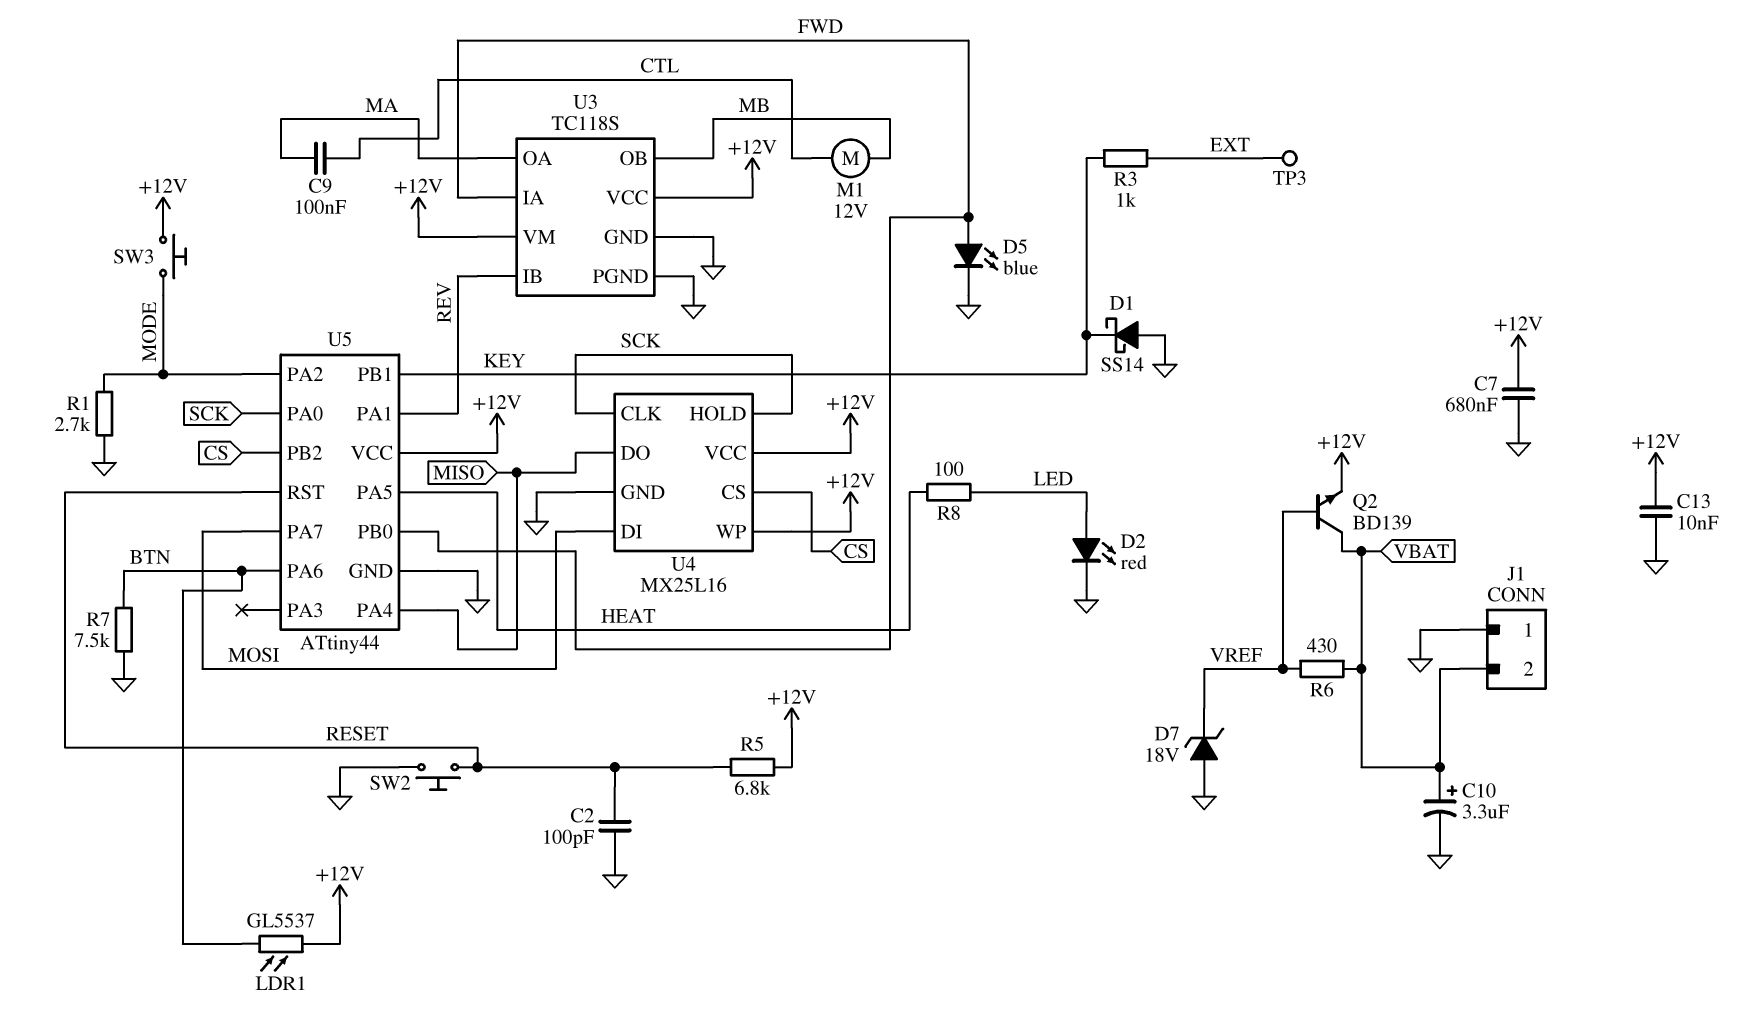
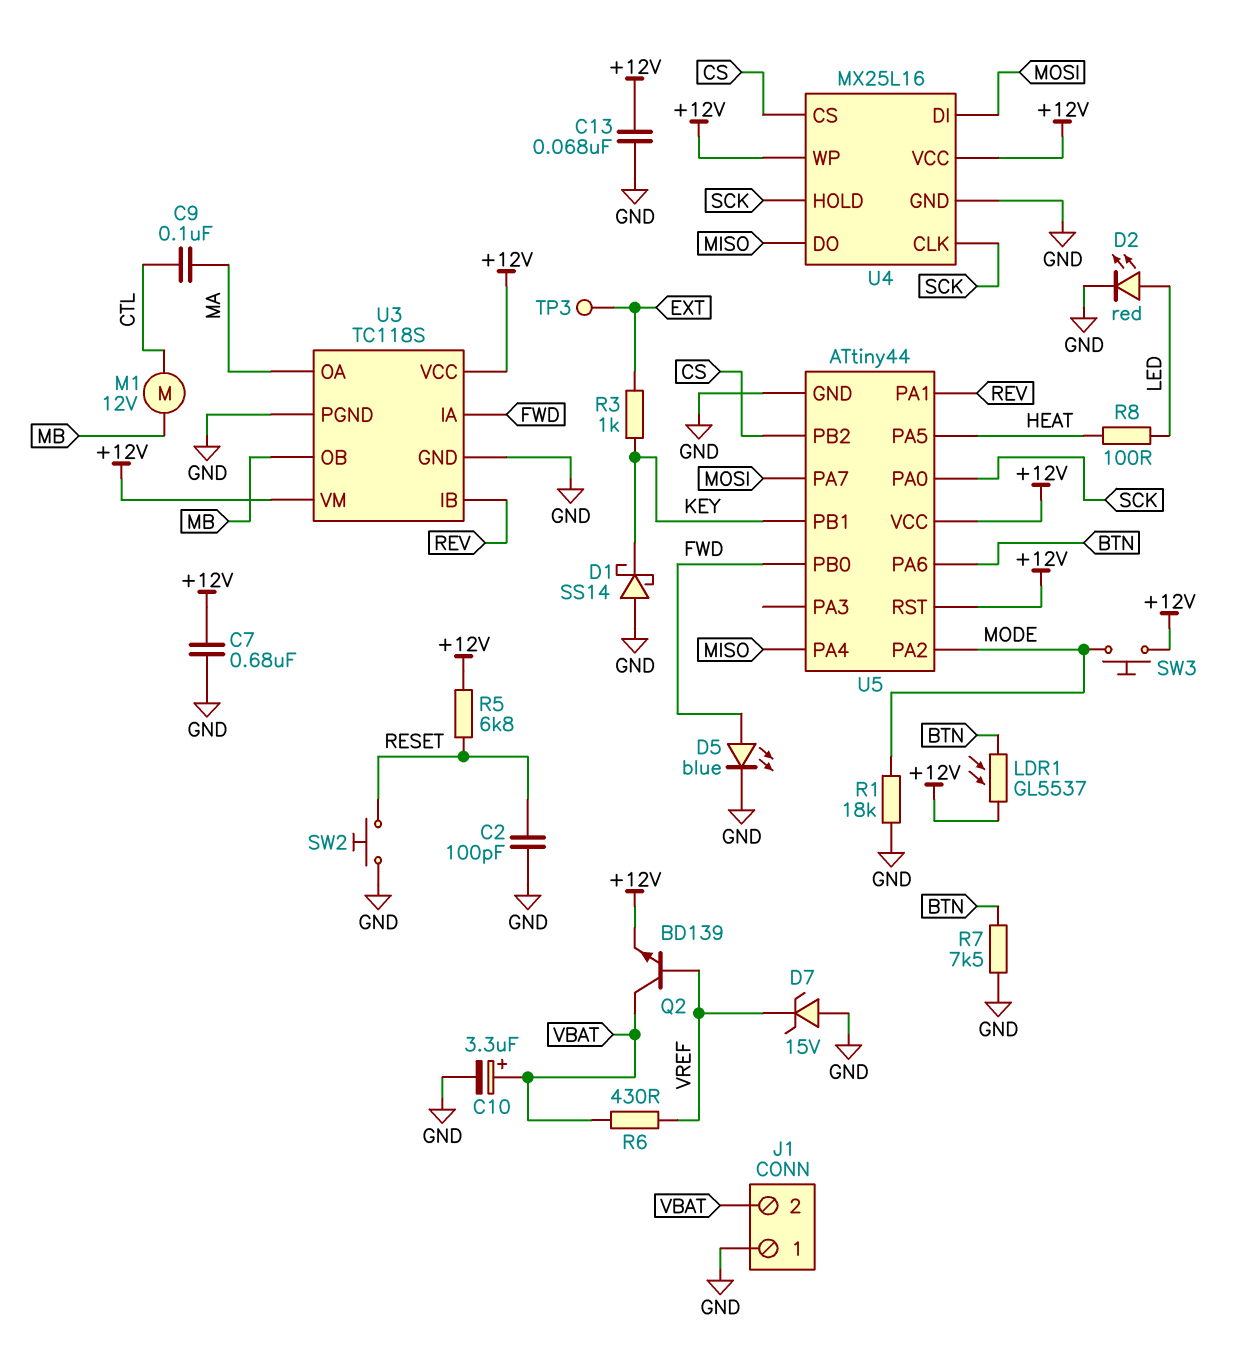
C13: 10nF (+12V, GND) -> 68nF (+12V, GND)
D7: zener 18V (A GND, K VREF) -> zener 15V (A GND, K VREF)
R1: 2.7k (GND, MODE) -> 18k (GND, MODE)
U5 pin RST: RESET -> +12V

